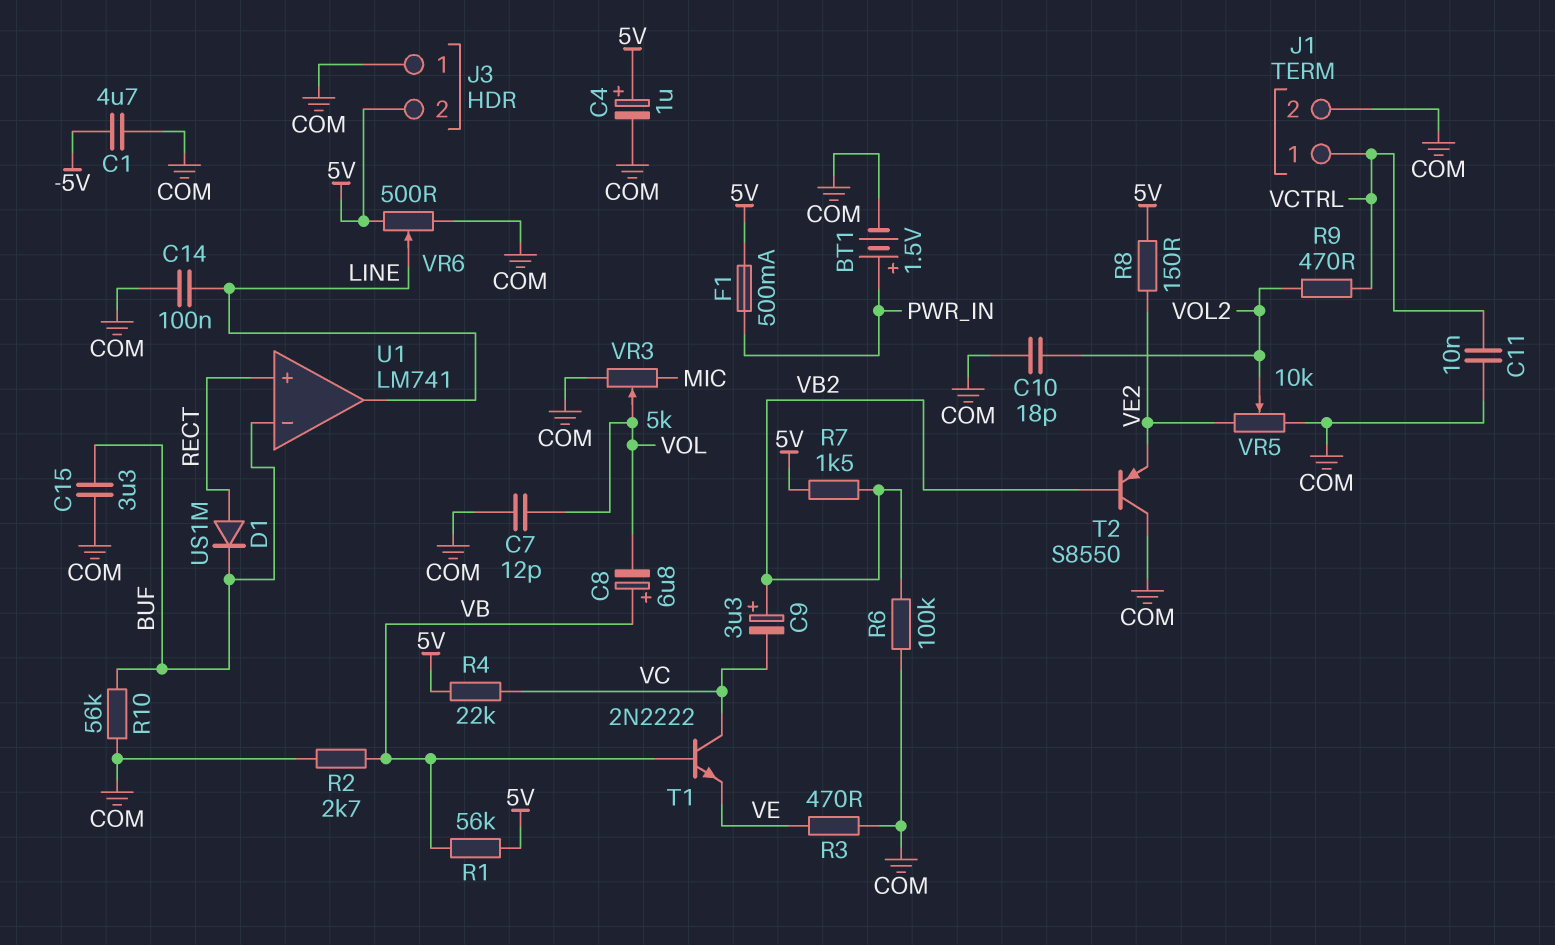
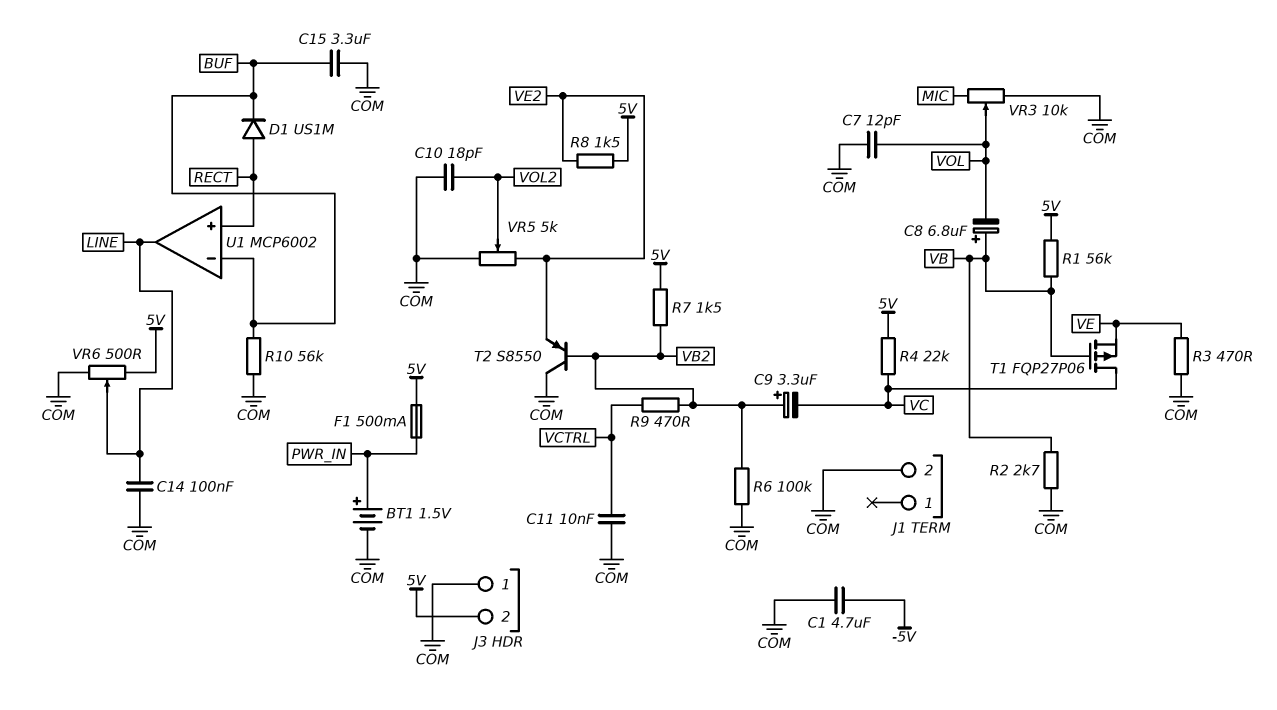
C4: 1uF (plus 5V, minus COM) -> none
J1 pin 1: VCTRL -> none
R8: 150 (5V, VE2) -> 1.5k (5V, VE2)
R9: 470 (VCTRL, VOL2) -> 470 (VB2, VCTRL)
T1: NPN 2N2222 (B VB, C VC, E VE) -> PMOS FQP27P06 (G VB, D VC, S VE)
U1: LM741 -> MCP6002
VR3: 5k (COM, MIC, wiper VOL) -> 10k (COM, MIC, wiper VOL)
VR5: 10k (COM, VE2, wiper VOL2) -> 5k (COM, VE2, wiper VOL2)

